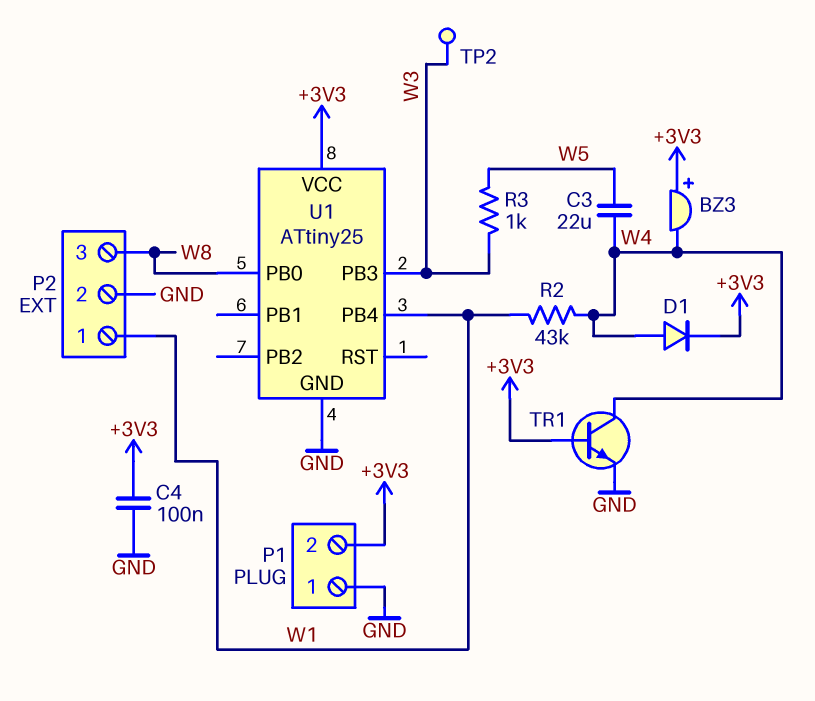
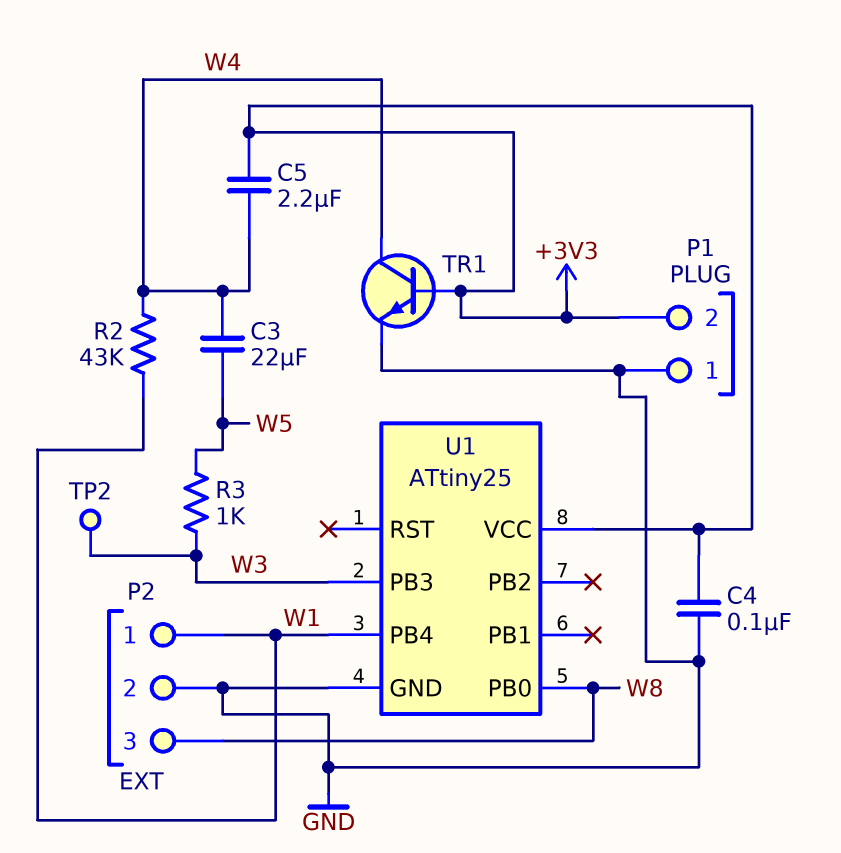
BZ3: buzzer (plus +3V3, minus W4) -> none
C5: none -> 2.2uF (+3V3, W4)
D1: diode (A W4, K +3V3) -> none

